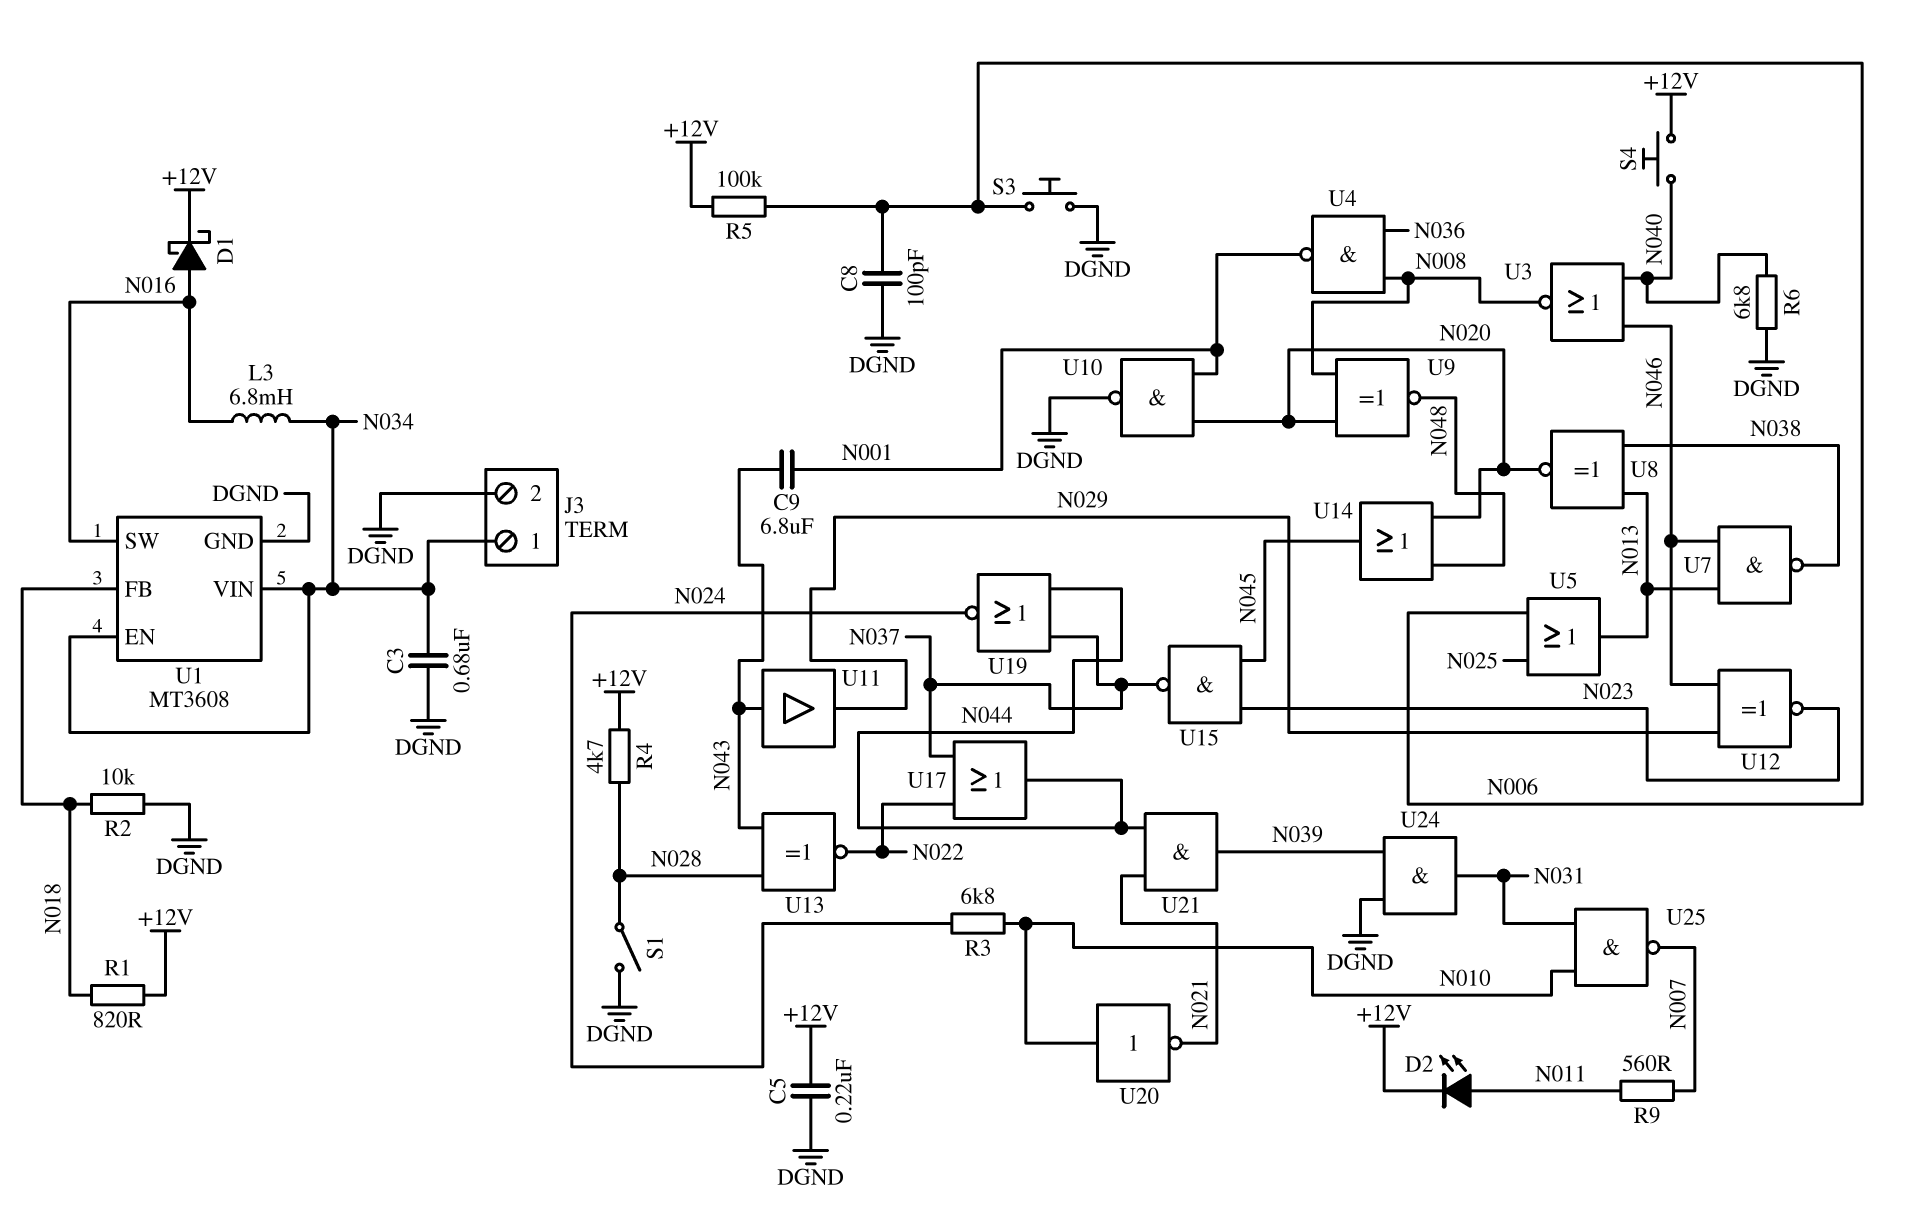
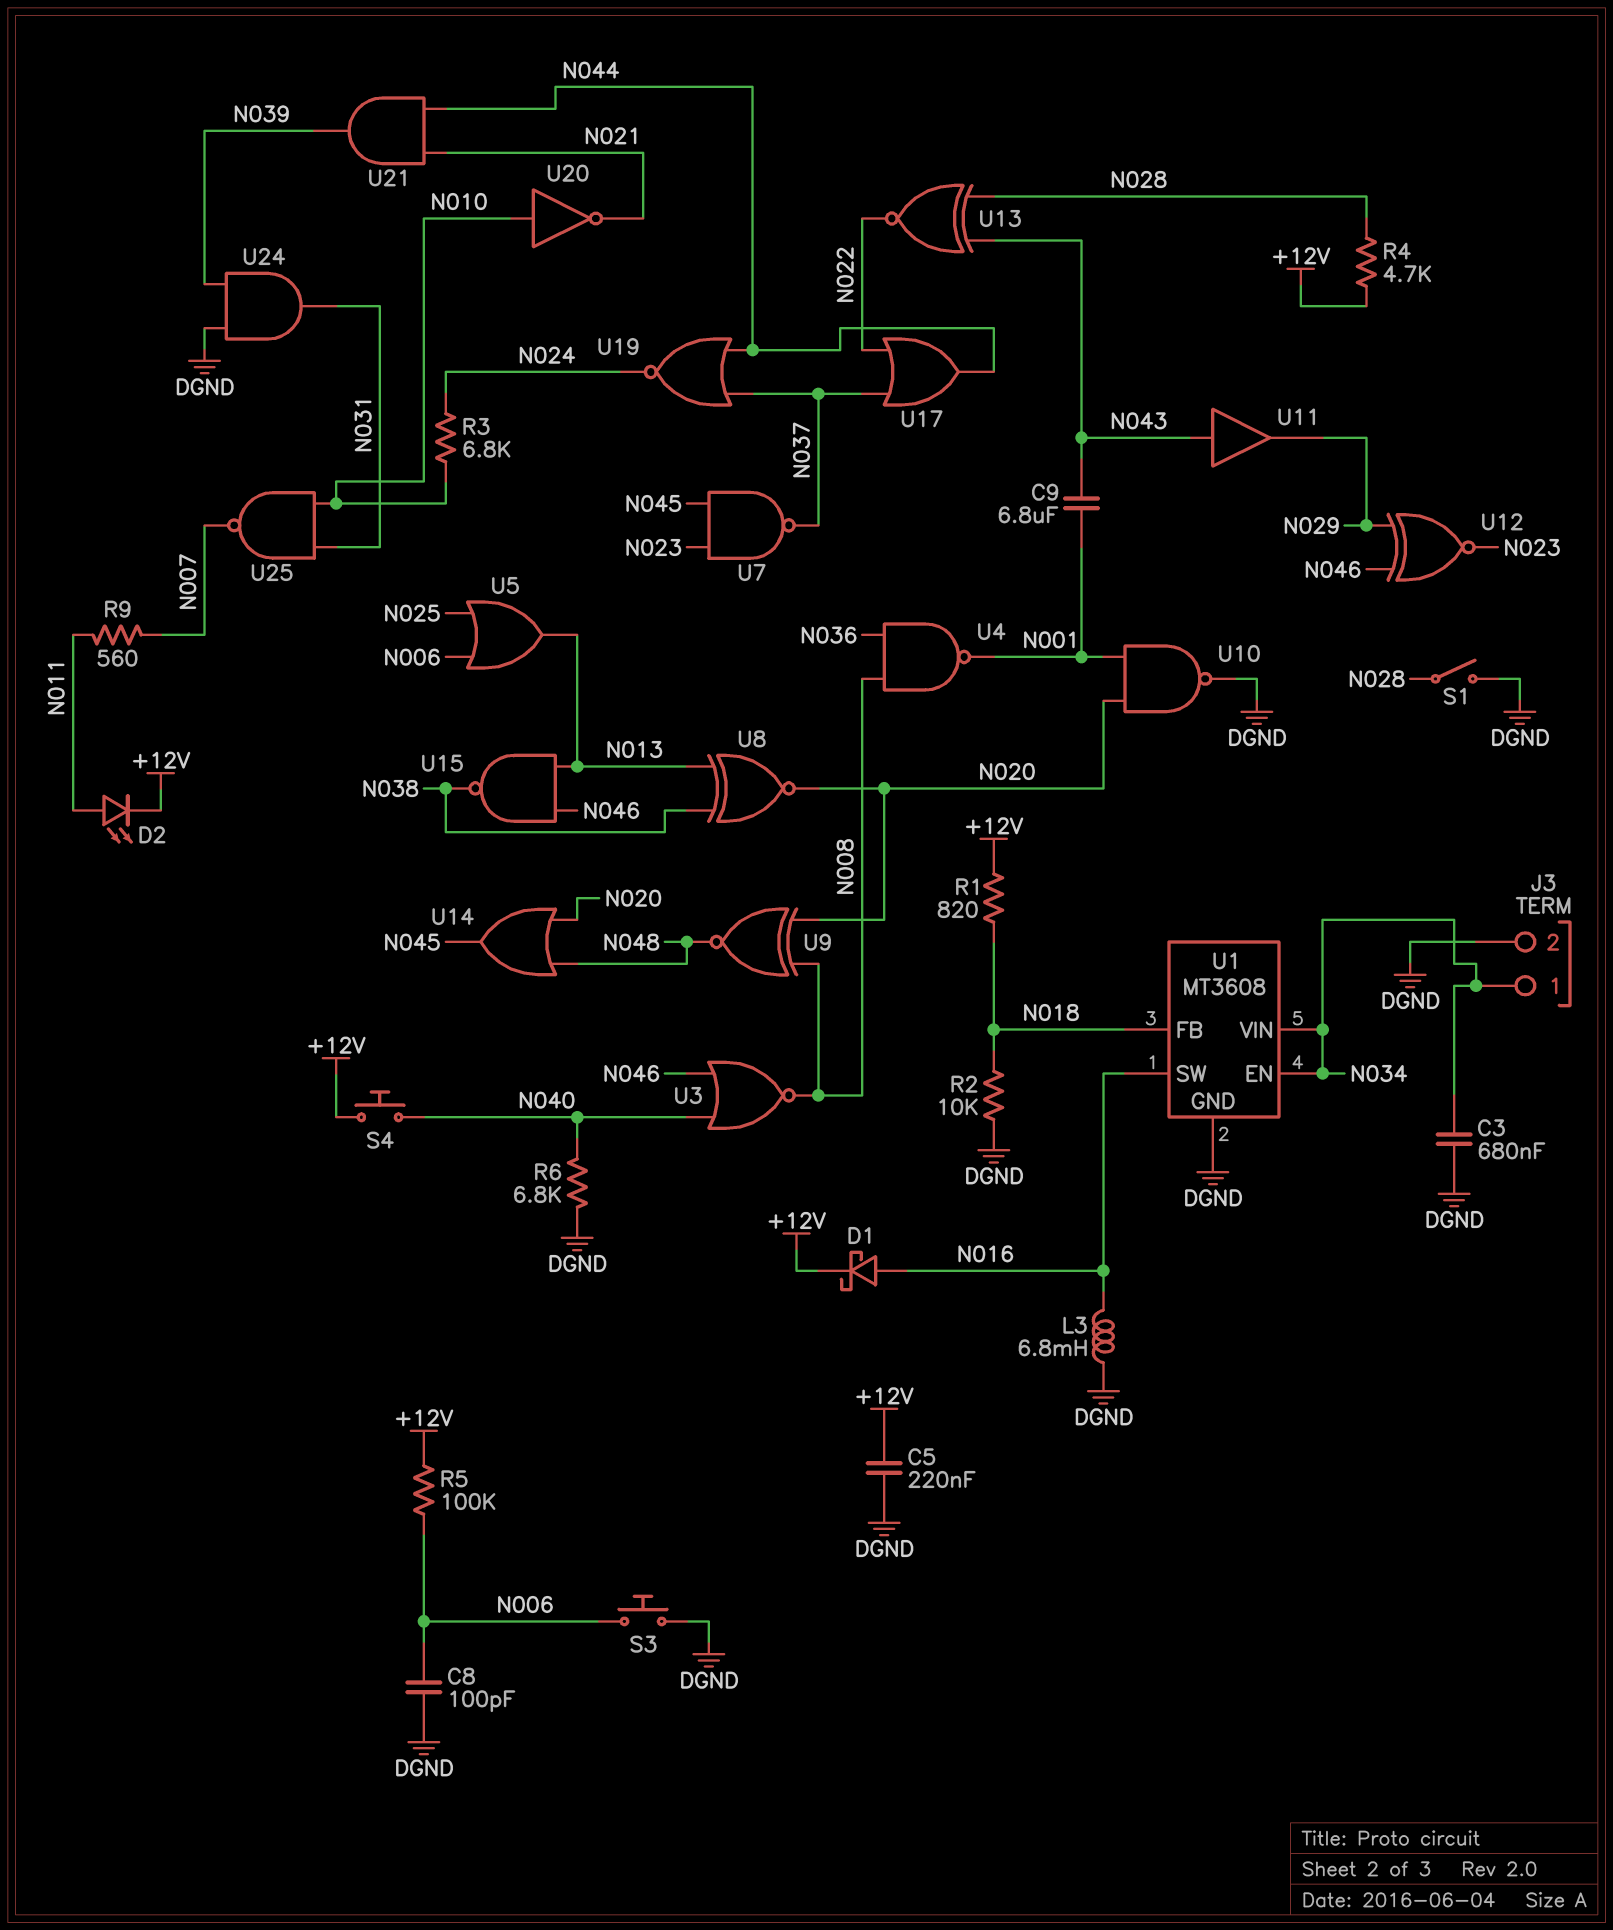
L3: 6.8mH (N016, N034) -> 6.8mH (DGND, N016)
U7: NAND (in N013, in N046, out N038) -> NAND (in N023, in N045, out N037)
U15: NAND (in N023, in N045, out N037) -> NAND (in N013, in N046, out N038)

